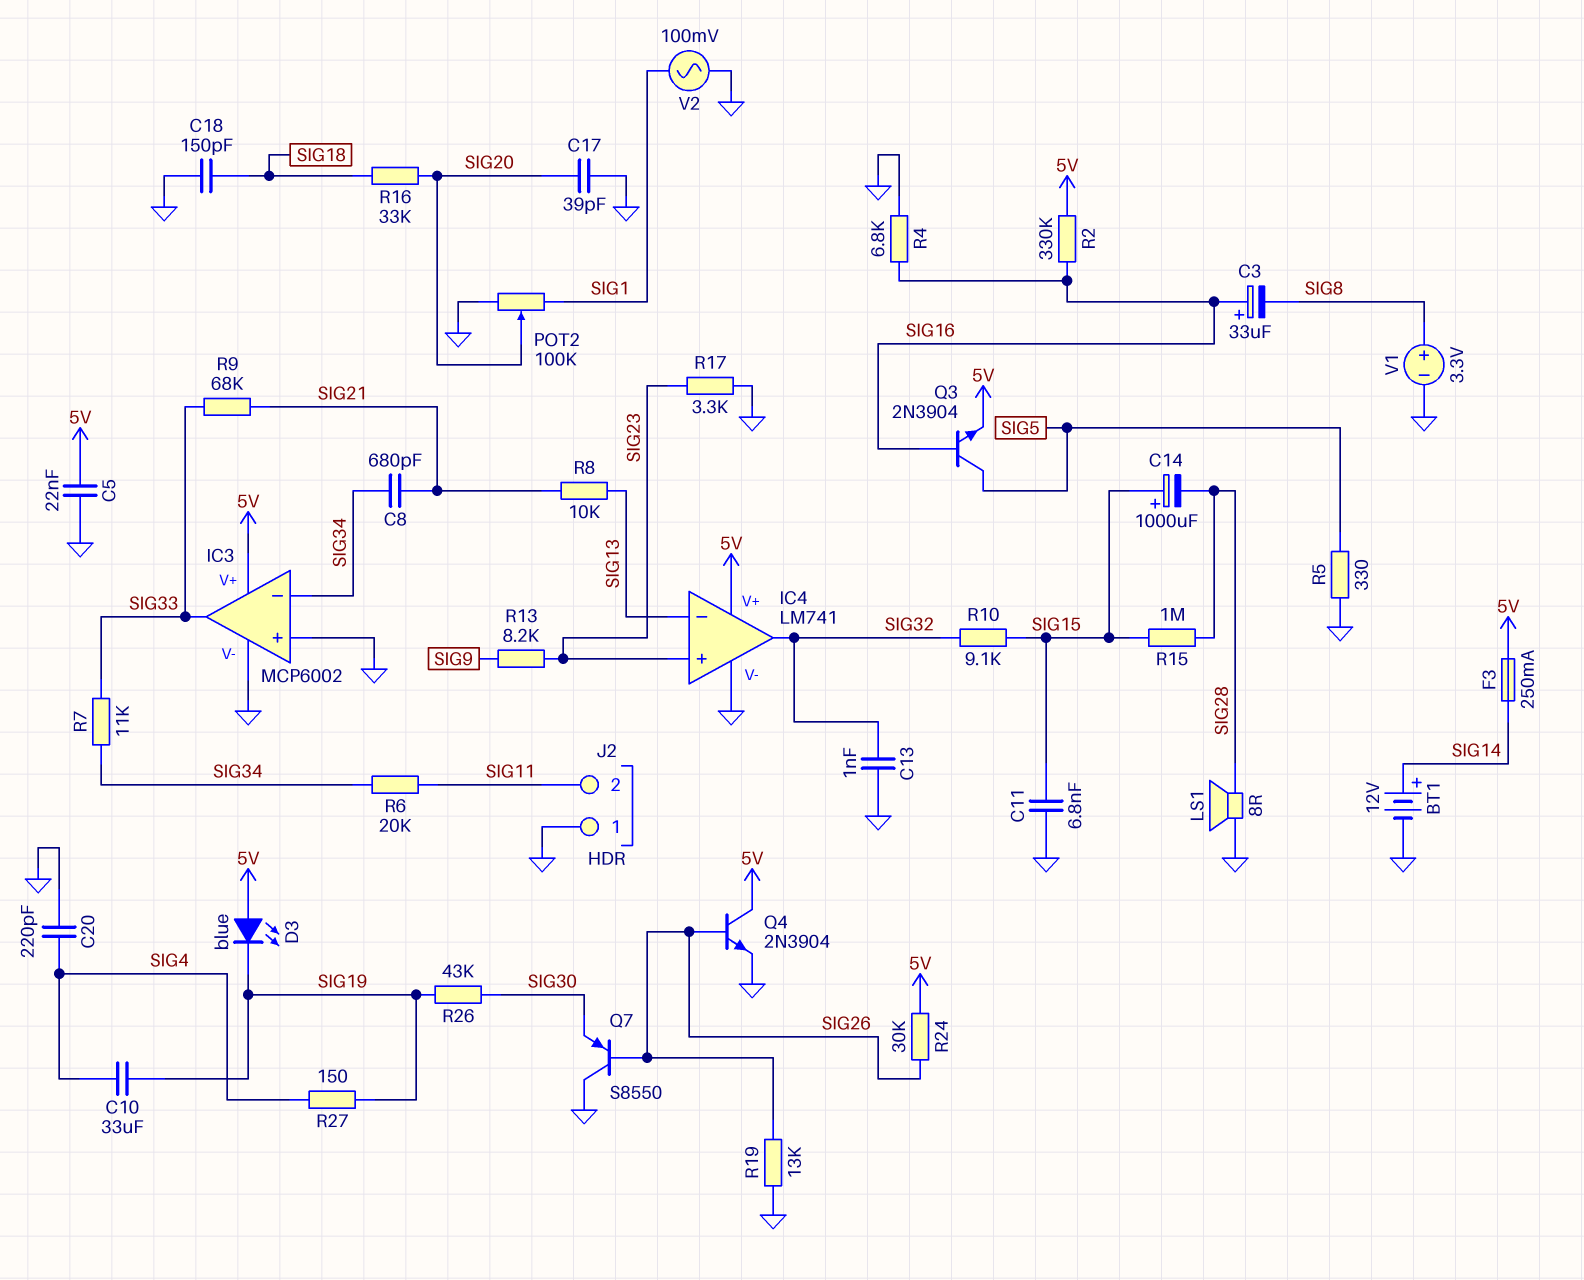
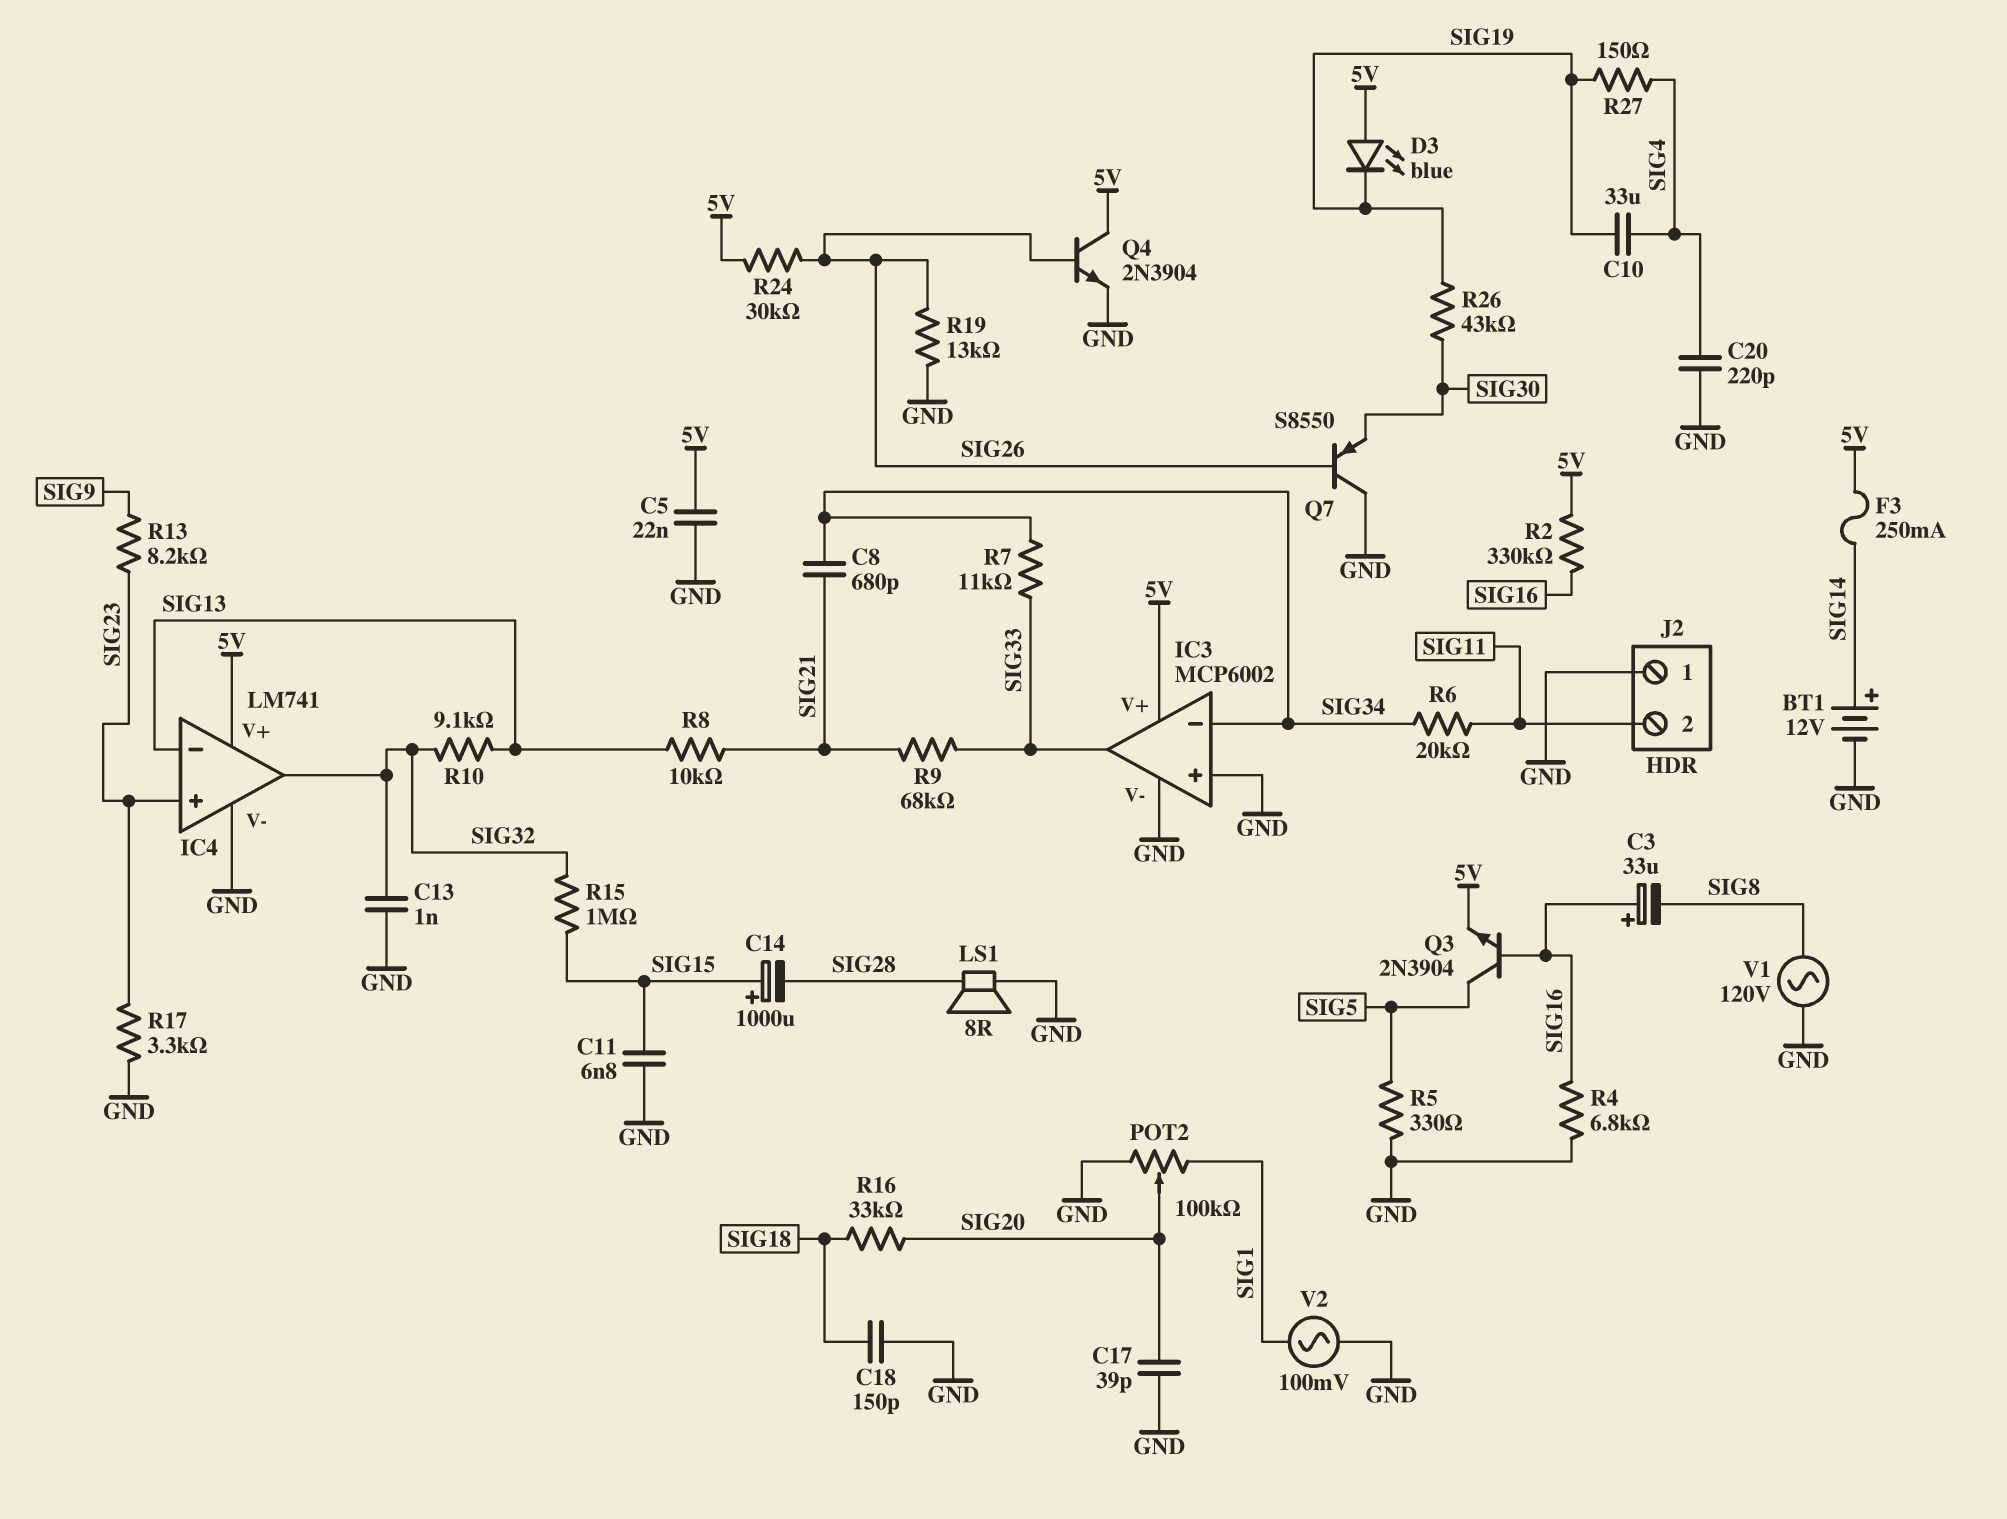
R10: 9.1k (SIG15, SIG32) -> 9.1k (SIG13, SIG32)
R15: 1M (SIG15, SIG28) -> 1M (SIG15, SIG32)
V1: 3.3V (plus SIG8, minus GND) -> AC 120V (GND, SIG8)

